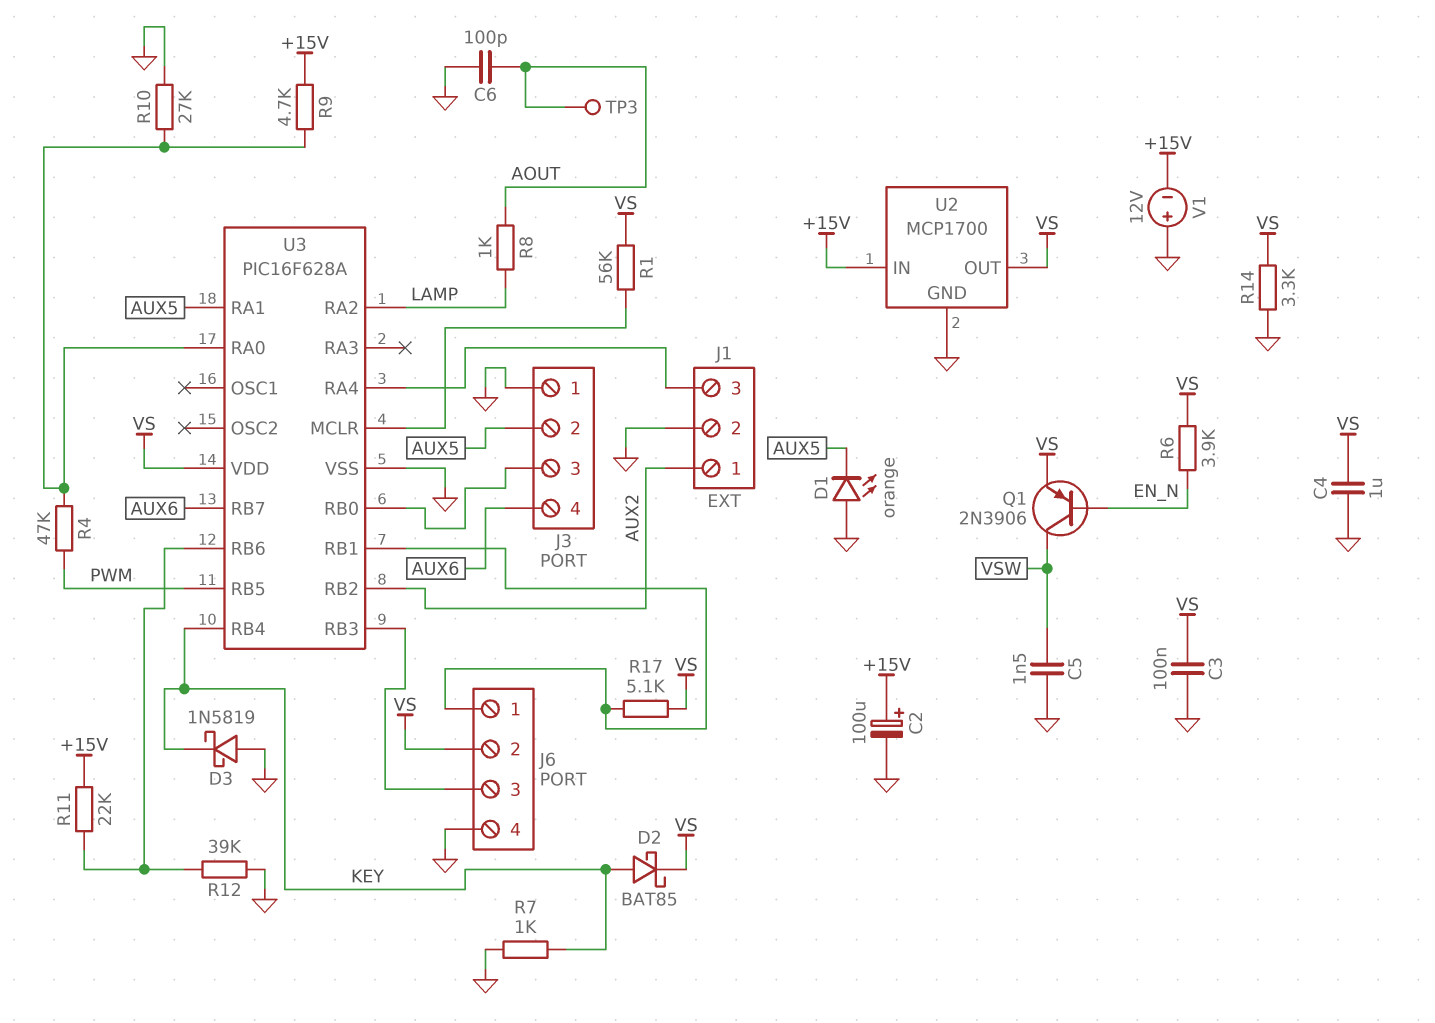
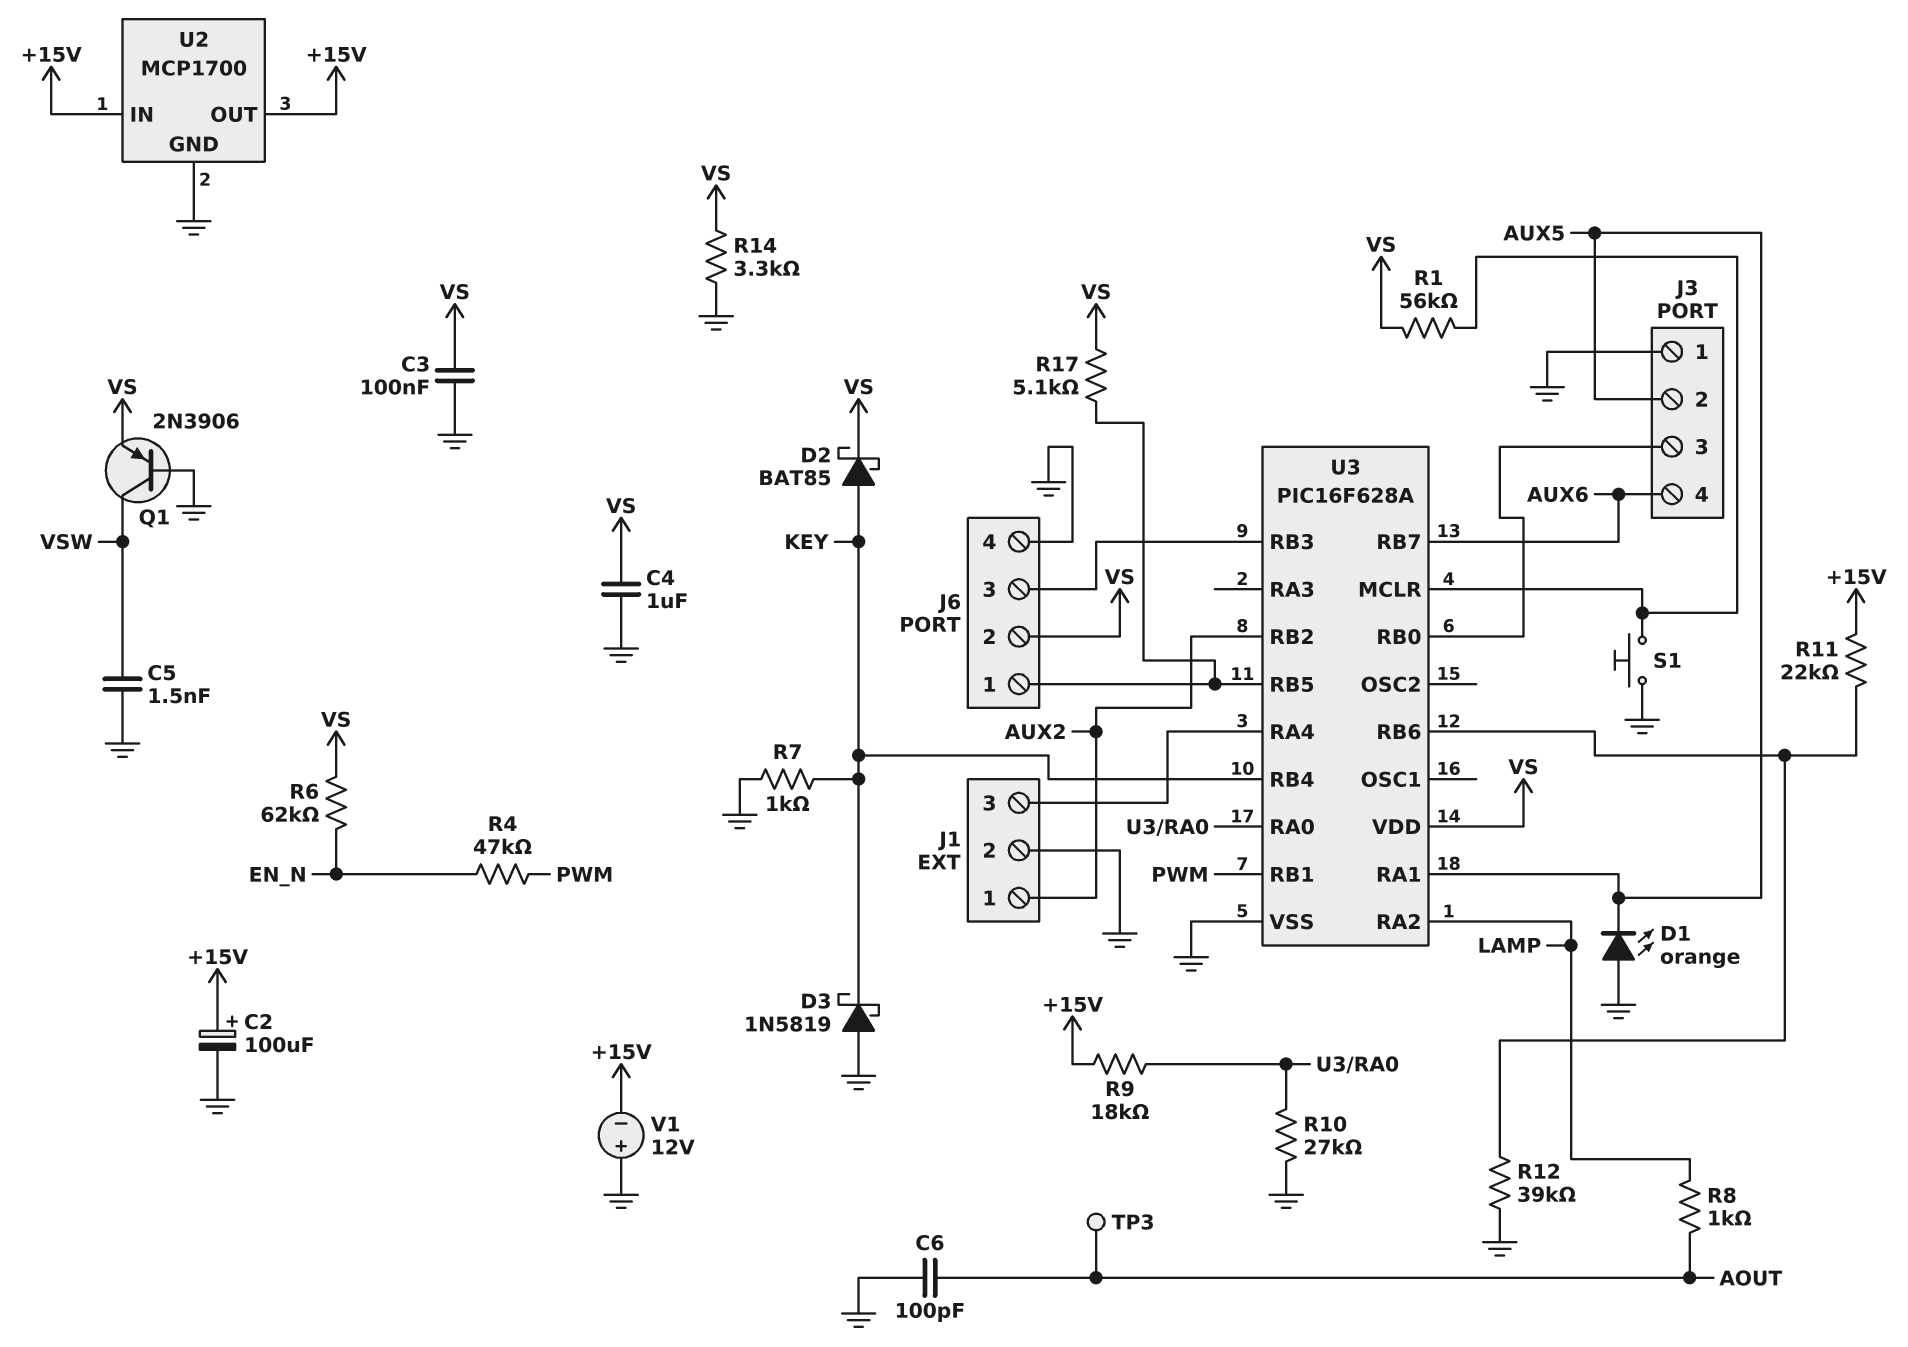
Q1: PNP 2N3906 (B EN_N, C VSW, E VS) -> PNP 2N3906 (B GND, C VSW, E VS)
R4: 47k (PWM, U3/RA0) -> 47k (EN_N, PWM)
R6: 3.9k (EN_N, VS) -> 62k (EN_N, VS)
R9: 4.7k (+15V, U3/RA0) -> 18k (+15V, U3/RA0)
S1: none -> button (GND, U3/MCLR)
U2 pin OUT: VS -> +15V
U3 pin RB1: J6/1 -> PWM
U3 pin RB5: PWM -> J6/1

